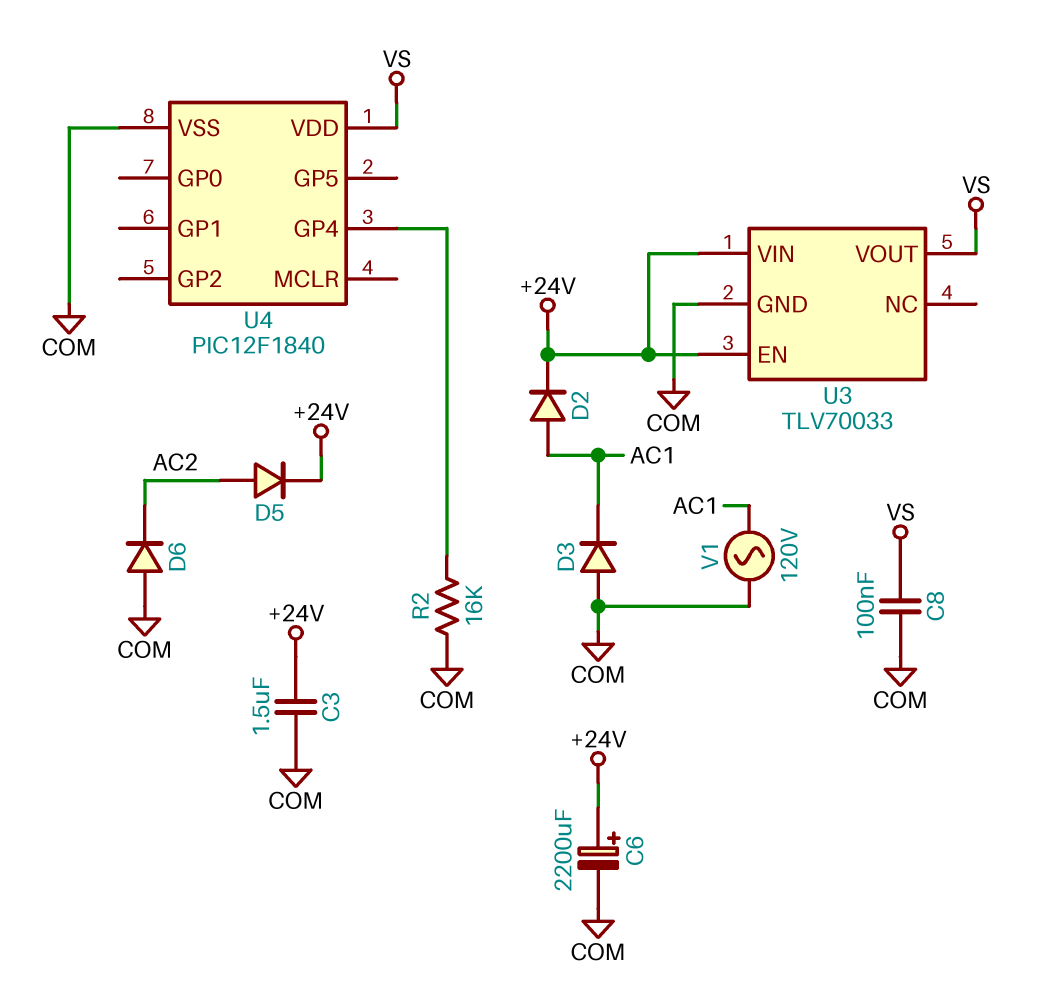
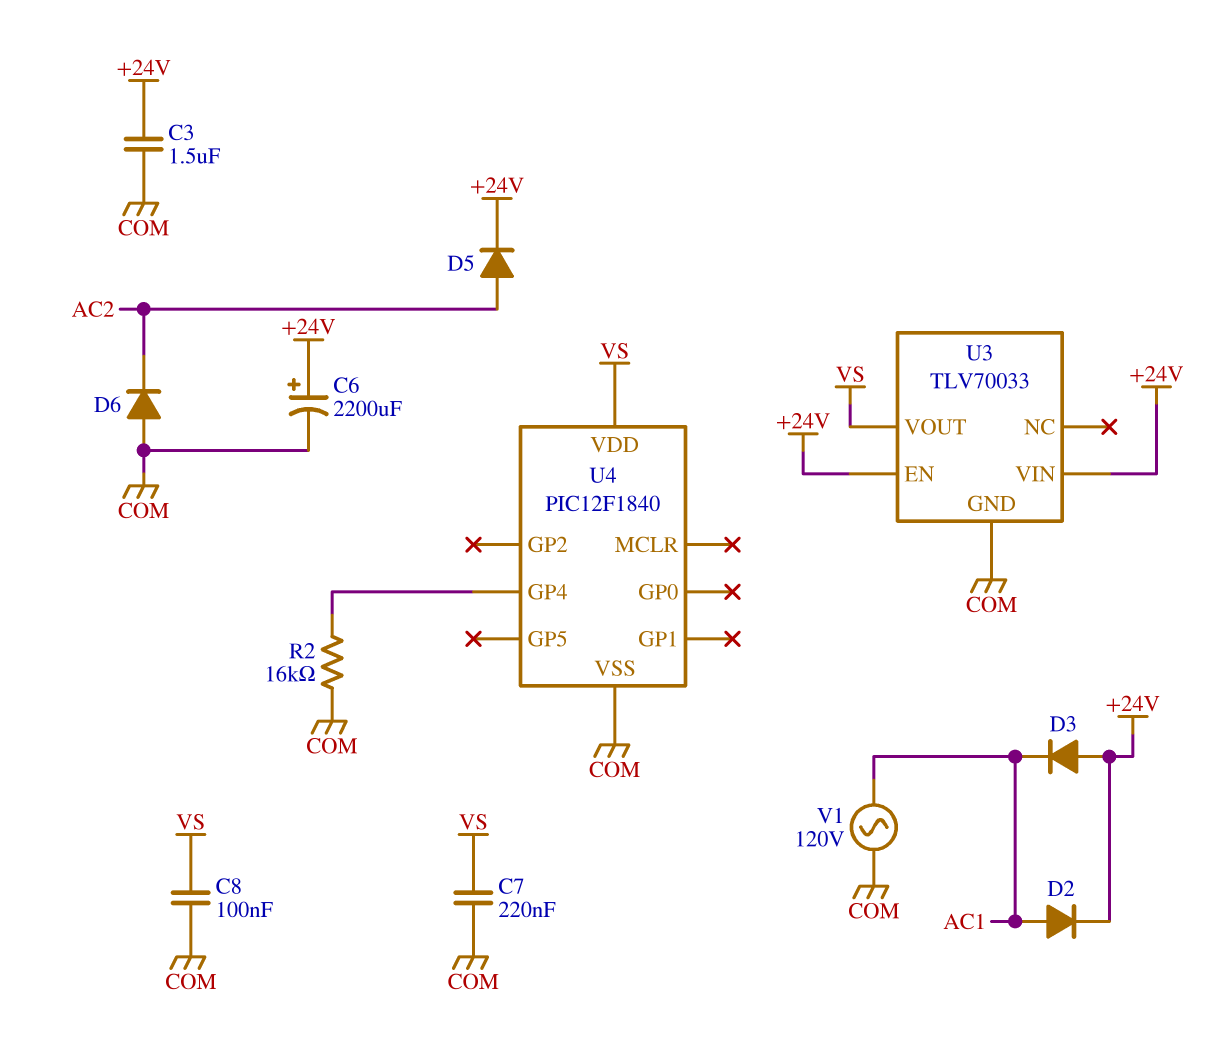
C7: none -> 220nF (COM, VS)
D3: diode (A COM, K AC1) -> diode (A +24V, K AC1)

